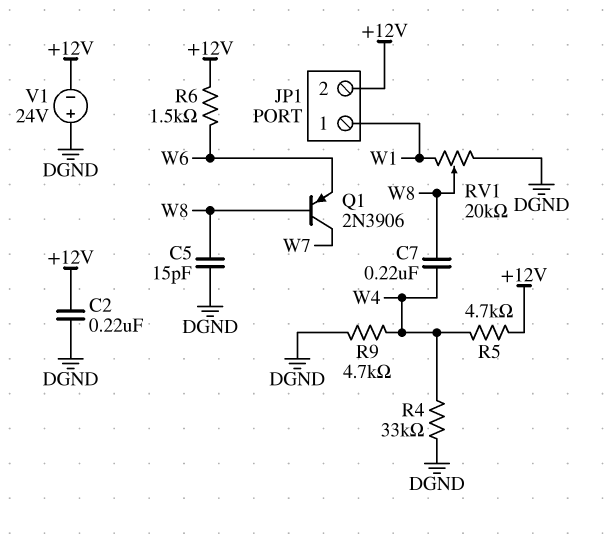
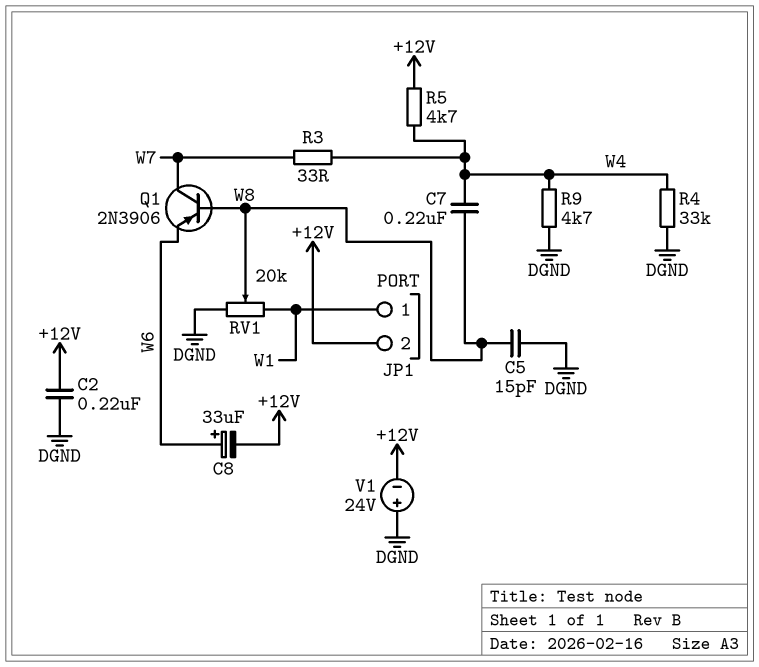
C8: none -> 33uF (plus W6, minus +12V)
R3: none -> 33 (W4, W7)
R6: 1.5k (+12V, W6) -> none

